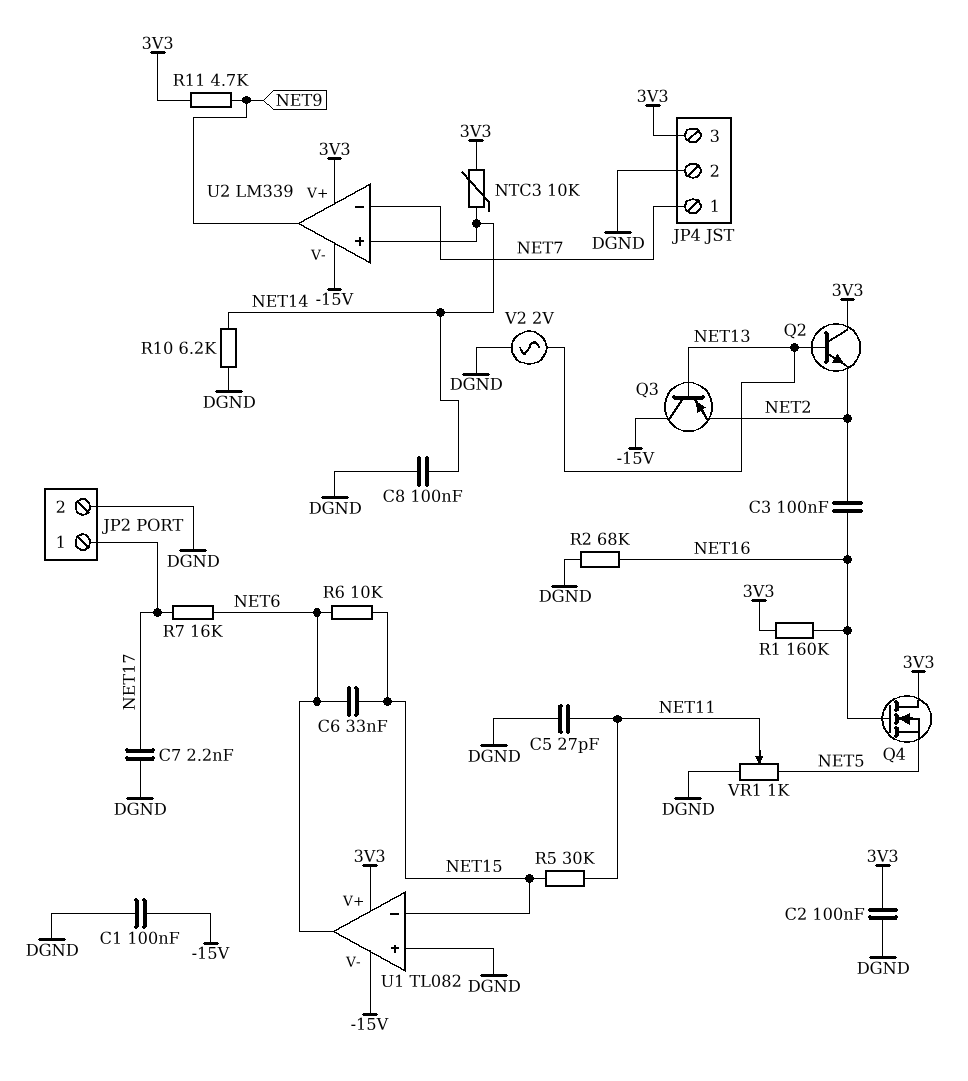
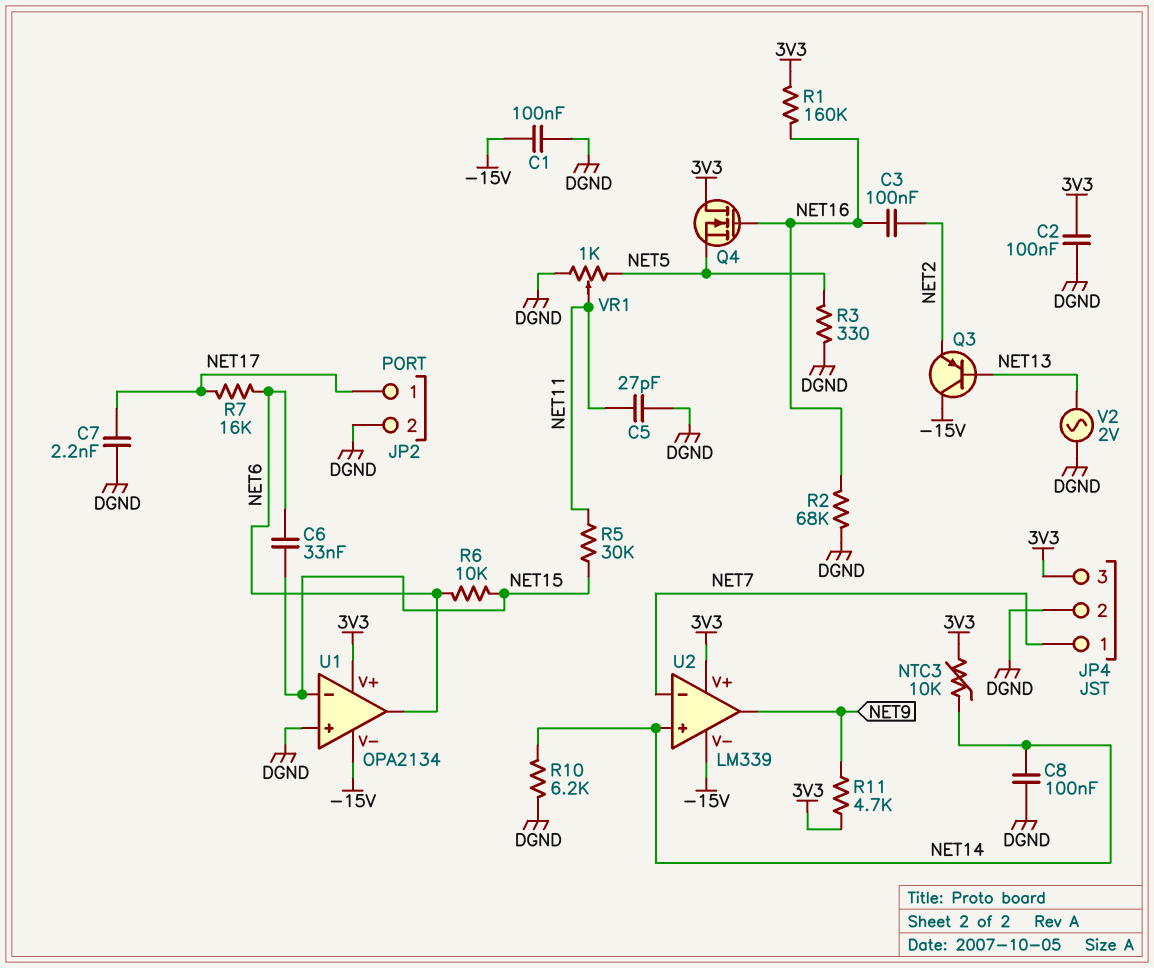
Q2: NPN (B NET13, C 3V3, E NET2) -> none
R3: none -> 330 (DGND, NET5)
U1: TL082 -> OPA2134

